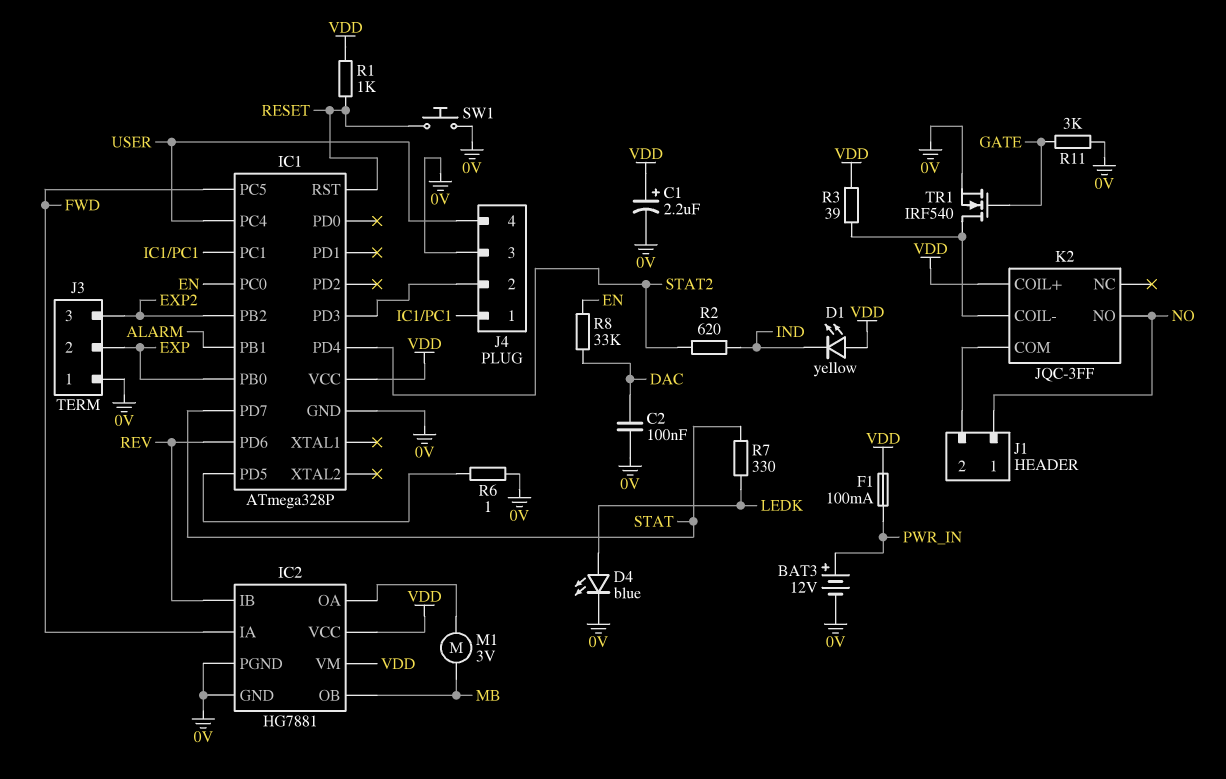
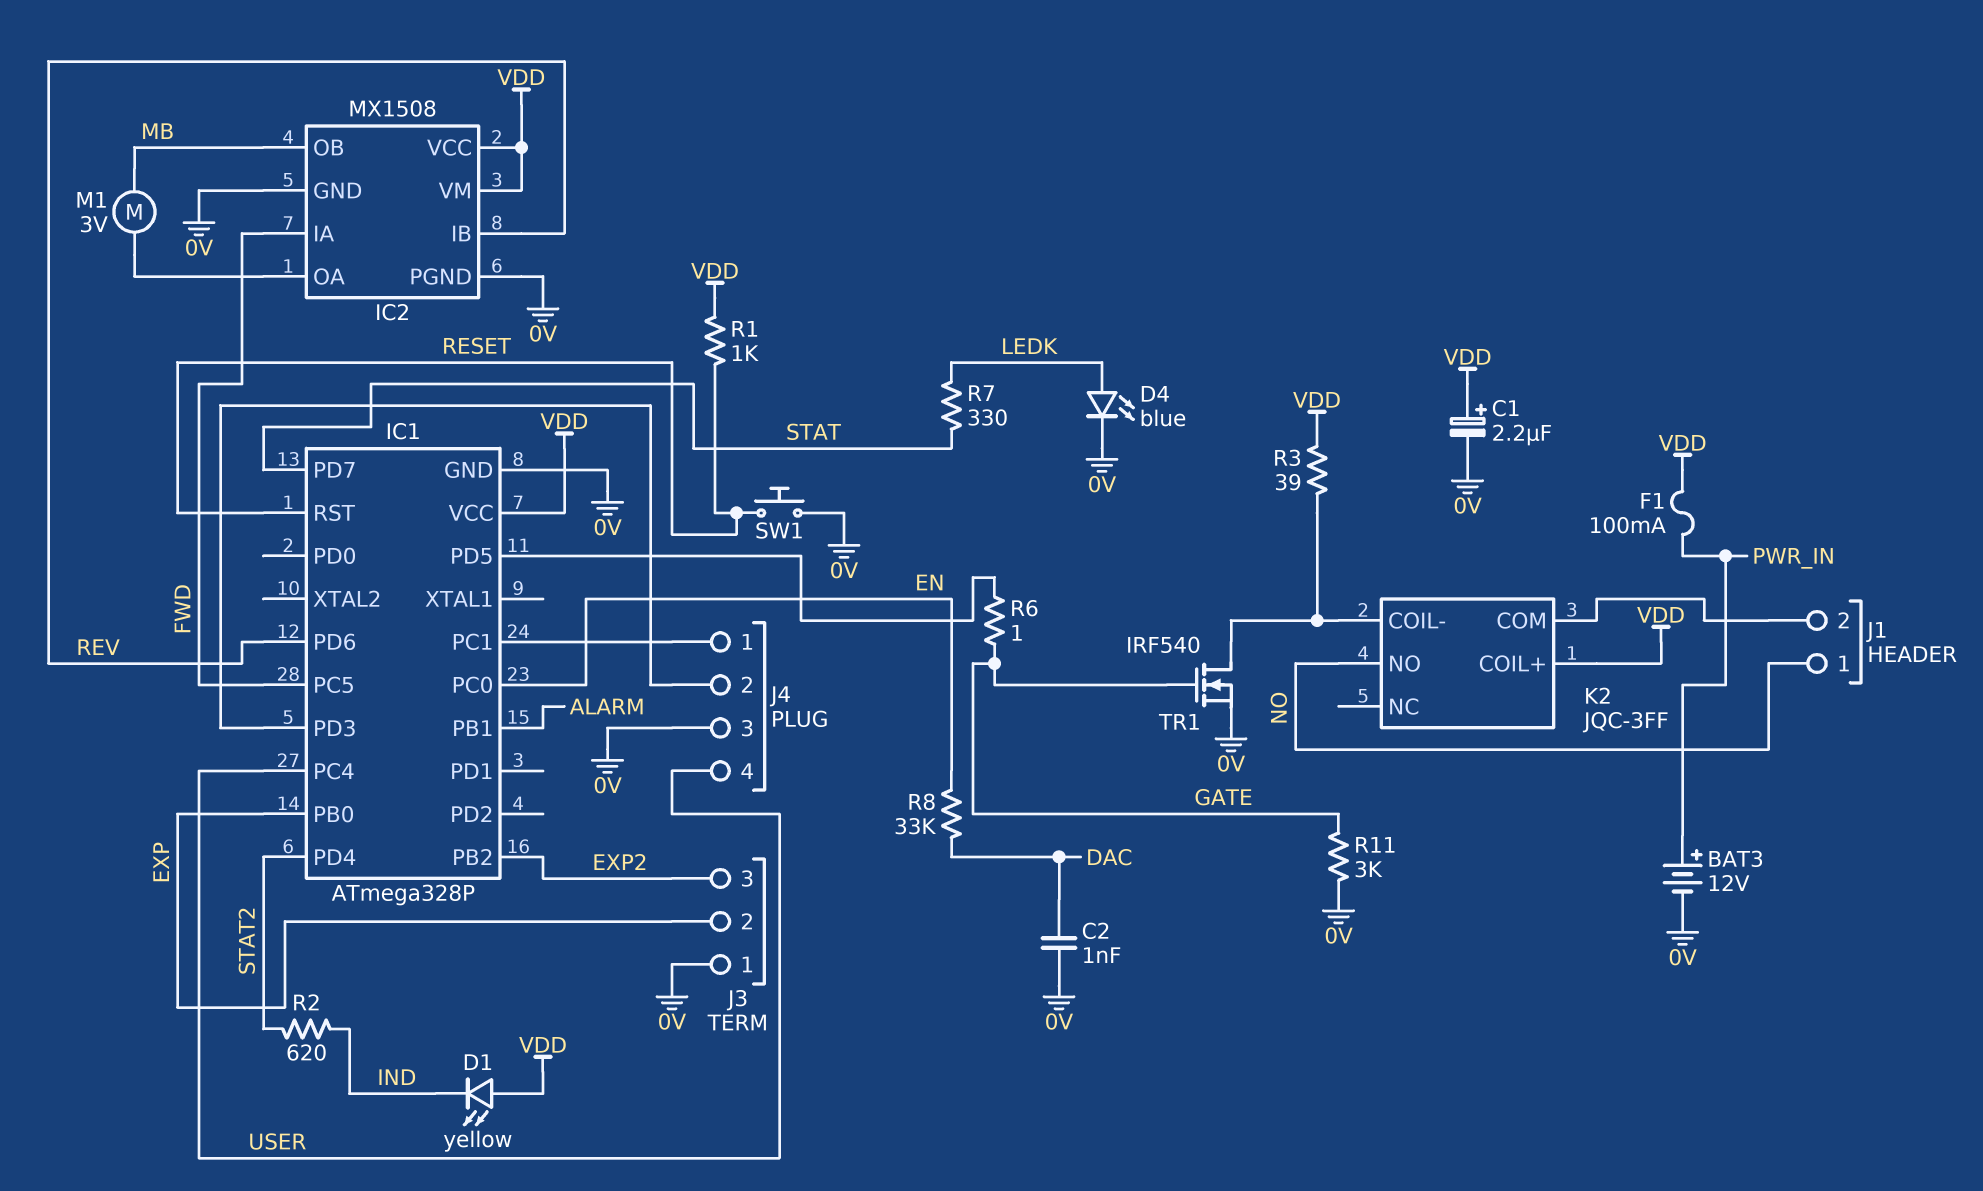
C2: 100nF (0V, DAC) -> 1nF (0V, DAC)
IC2: HG7881 -> MX1508
R6: 1 (0V, IC1/PD5) -> 1 (GATE, IC1/PD5)

